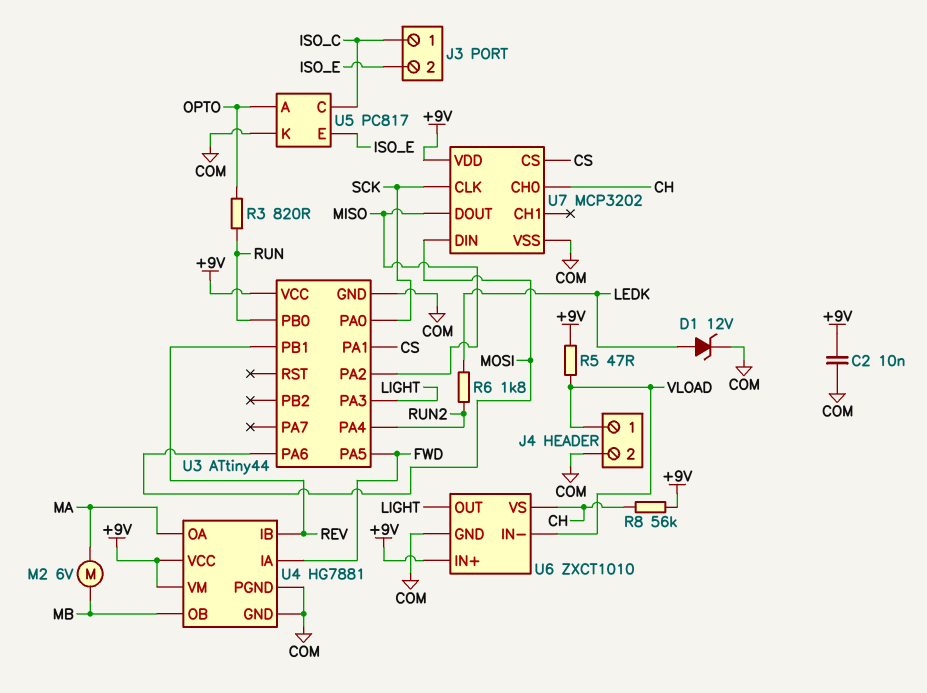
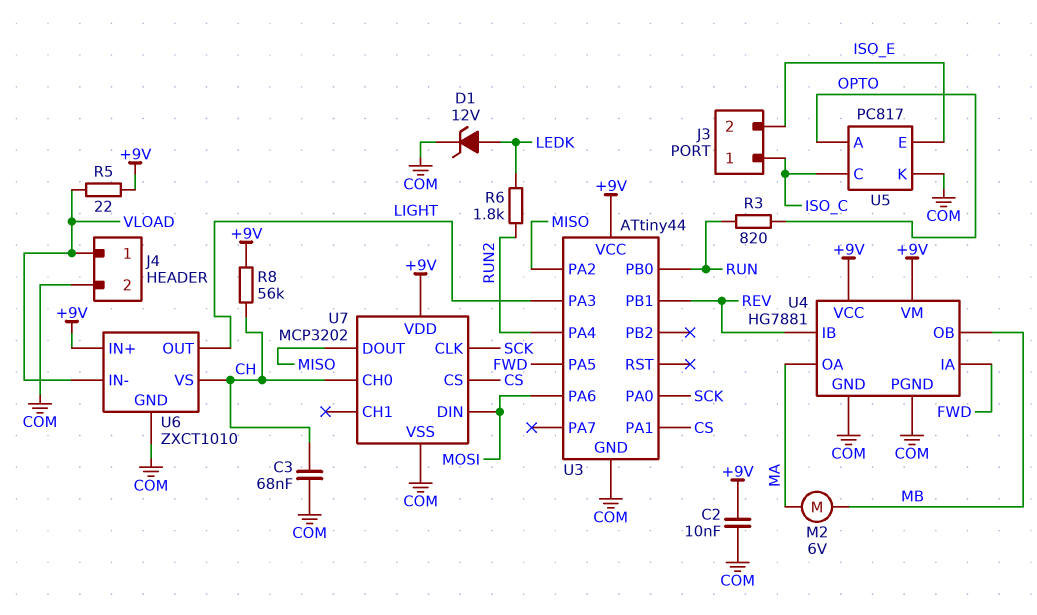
C3: none -> 68nF (CH, COM)
R5: 47 (+9V, VLOAD) -> 22 (+9V, VLOAD)

